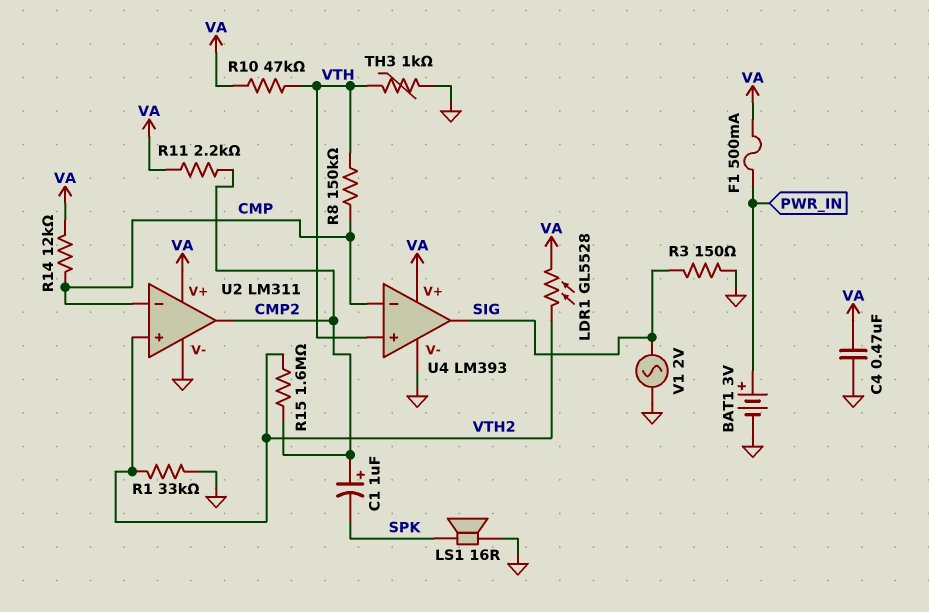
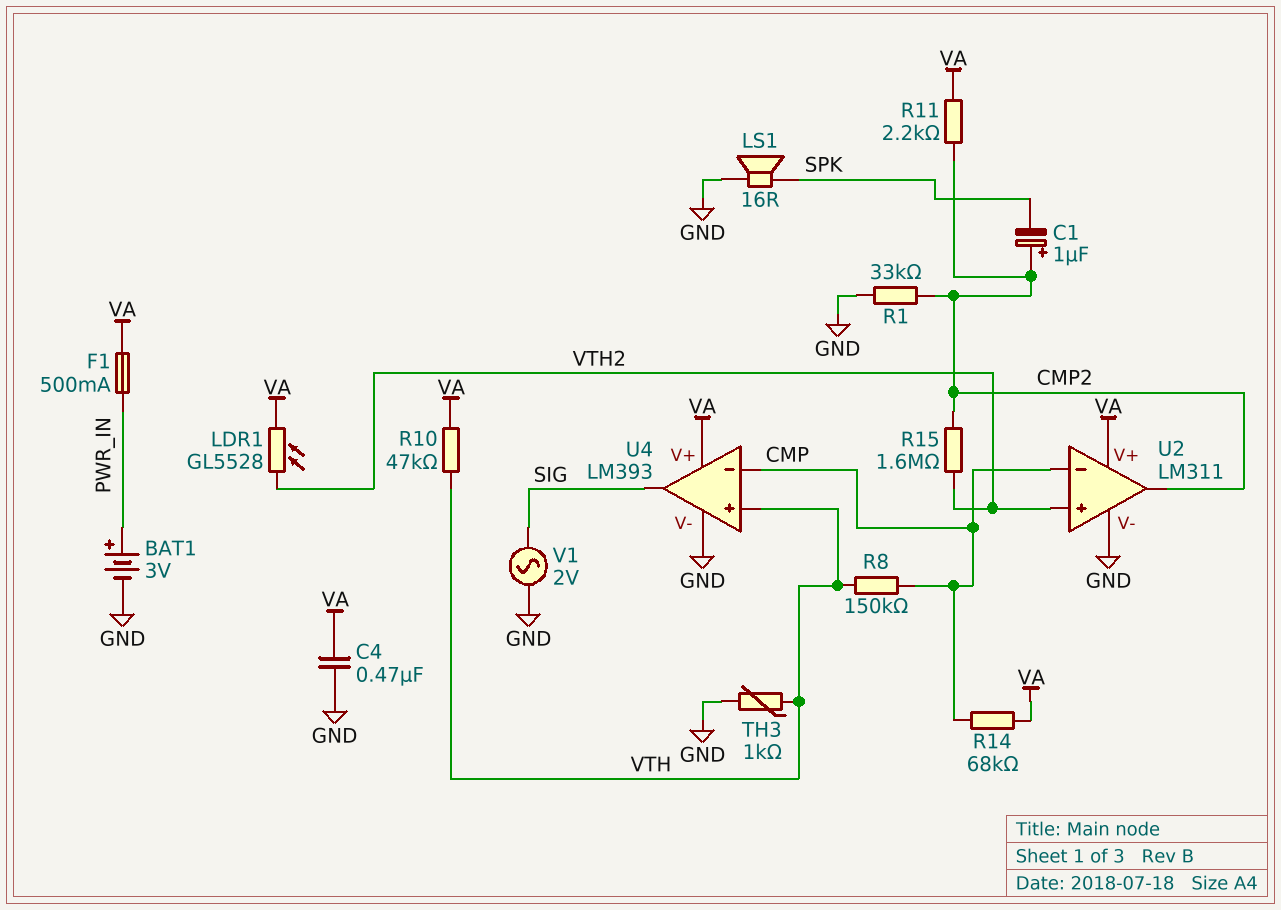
R1: 33k (GND, VTH2) -> 33k (CMP2, GND)
R3: 150 (GND, SIG) -> none
R14: 12k (CMP, VA) -> 68k (CMP, VA)

